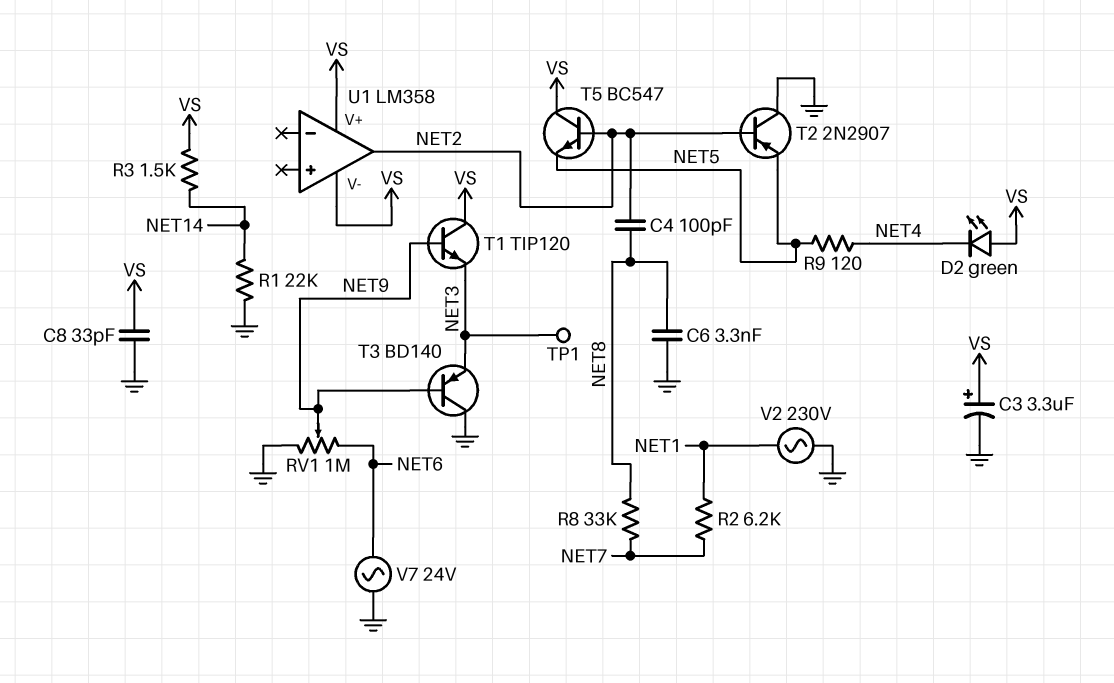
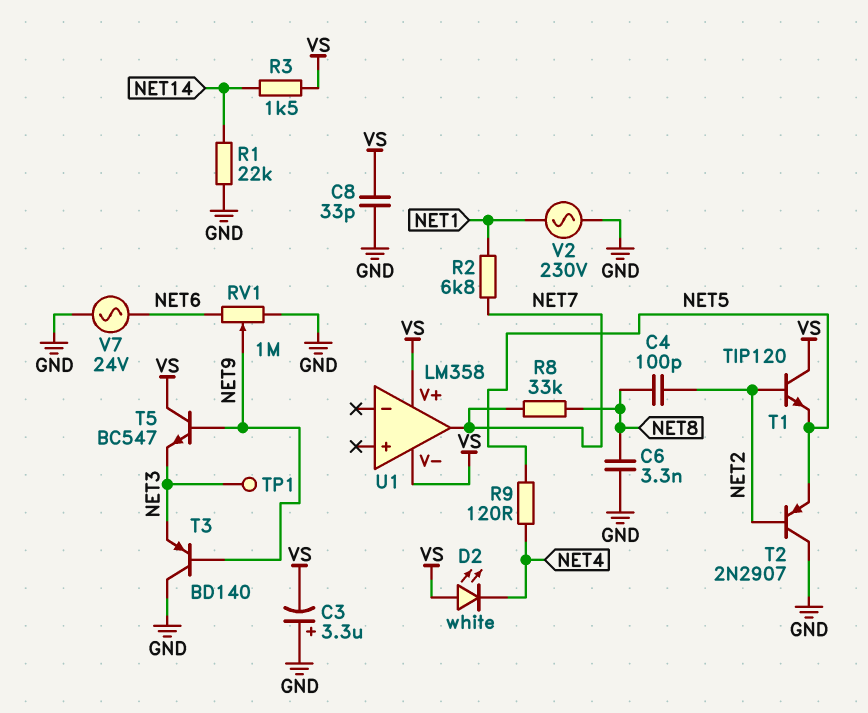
C3: 3.3uF (plus VS, minus GND) -> 3.3uF (plus GND, minus VS)
D2: LED green (A VS, K NET4) -> LED white (A VS, K NET4)
R2: 6.2k (NET1, NET7) -> 6.8k (NET1, NET7)
T1: NPN TIP120 (B NET9, C VS, E NET3) -> NPN TIP120 (B NET2, C VS, E NET5)
T5: NPN BC547 (B NET2, C VS, E NET5) -> NPN BC547 (B NET9, C VS, E NET3)
U1 pin out: NET2 -> NET7

